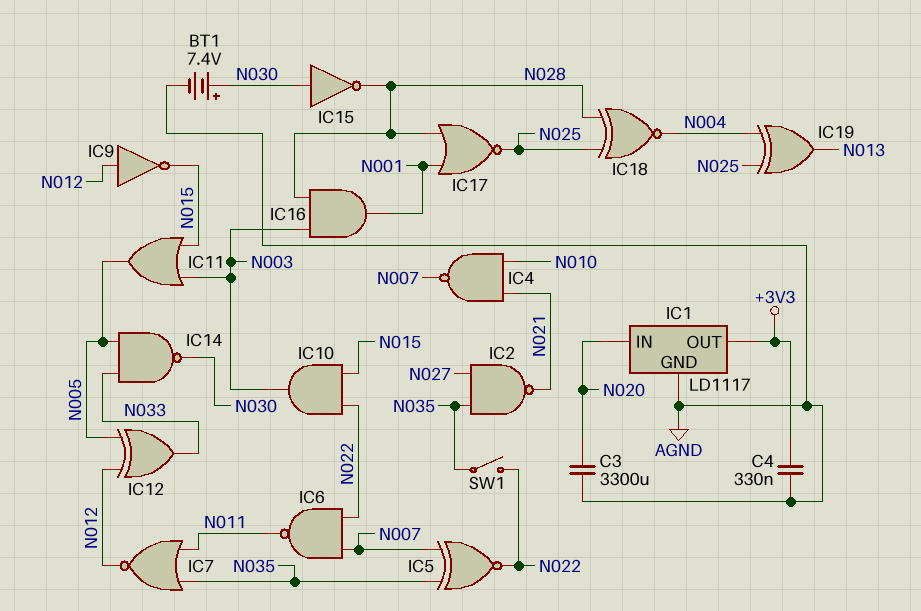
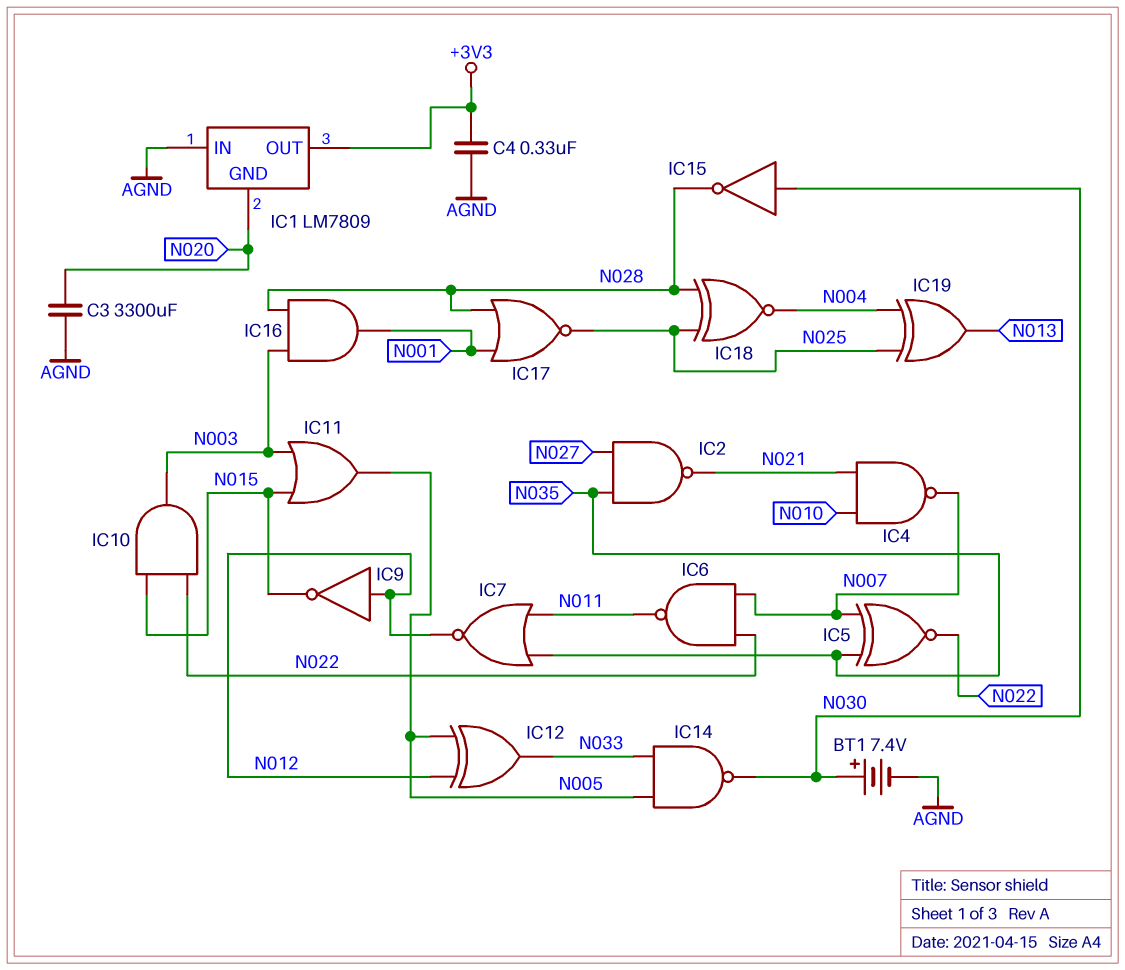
IC1: LD1117 -> LM7809
IC1 pin GND: AGND -> N020
IC1 pin IN: N020 -> AGND
SW1: switch (N022, N035) -> none

